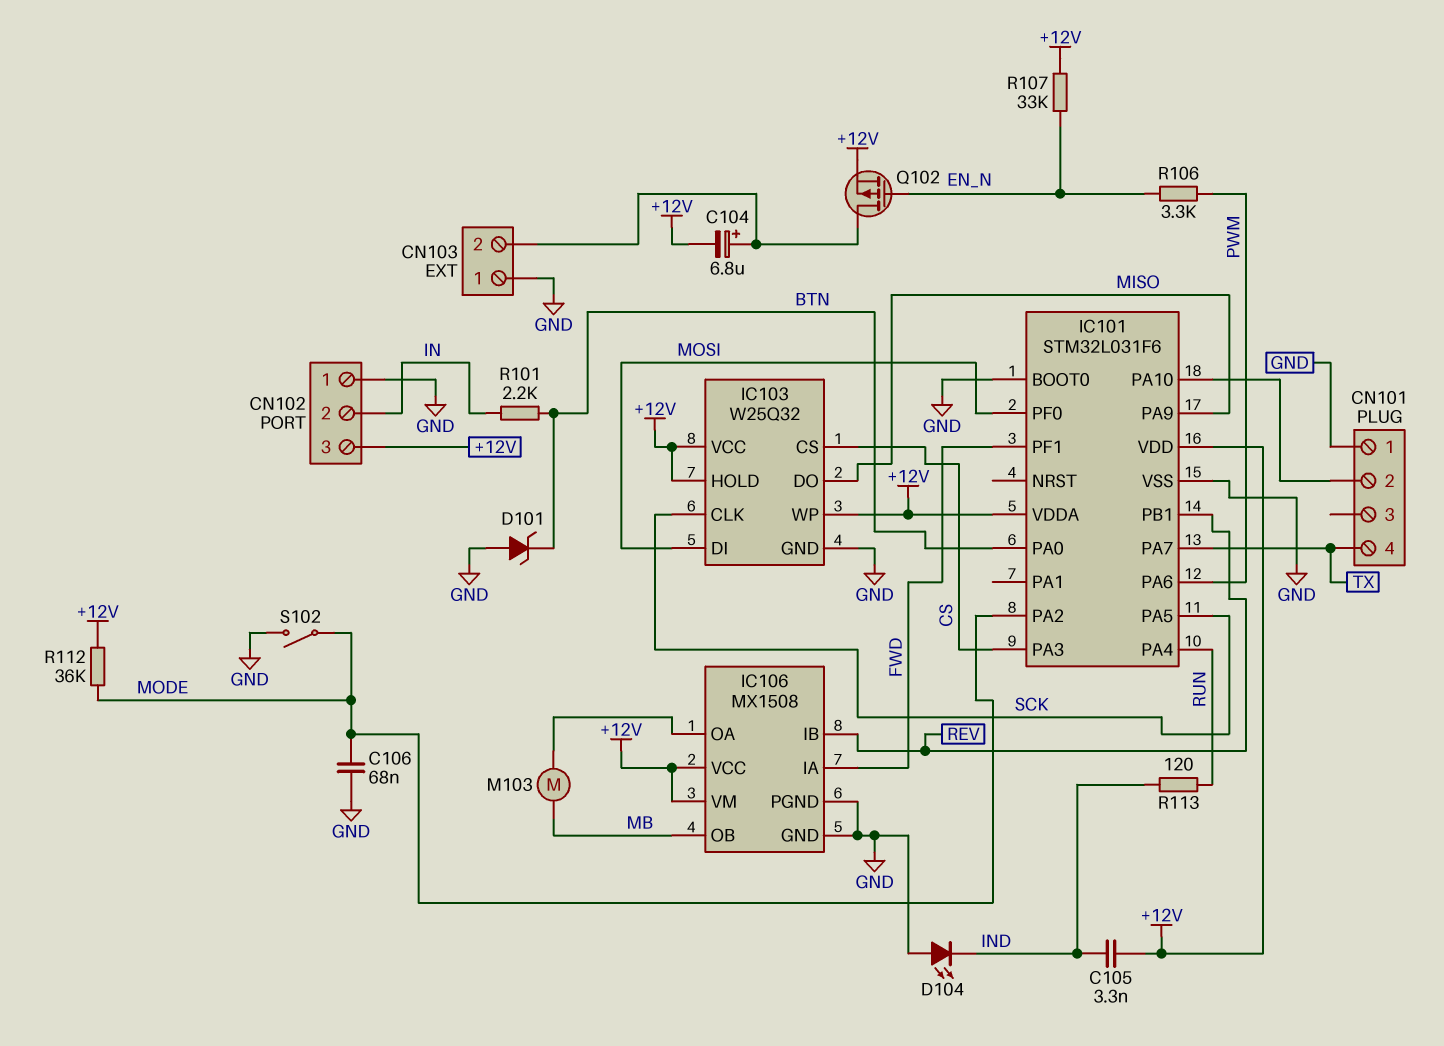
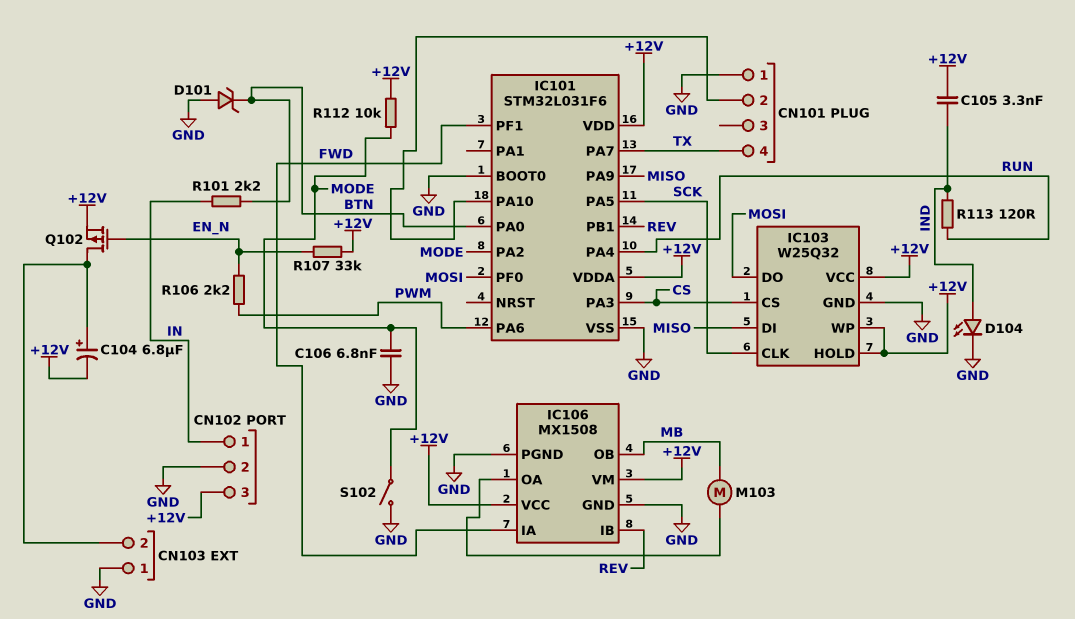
C106: 68nF (GND, MODE) -> 6.8nF (GND, MODE)
CN102 pin 1: GND -> IN
CN102 pin 2: IN -> GND
D104: LED (A GND, K IND) -> LED (A IND, K GND)
IC103 pin DI: MOSI -> MISO
IC103 pin DO: MISO -> MOSI
R106: 3.3k (EN_N, PWM) -> 2.2k (EN_N, PWM)
R112: 36k (+12V, MODE) -> 10k (+12V, MODE)

